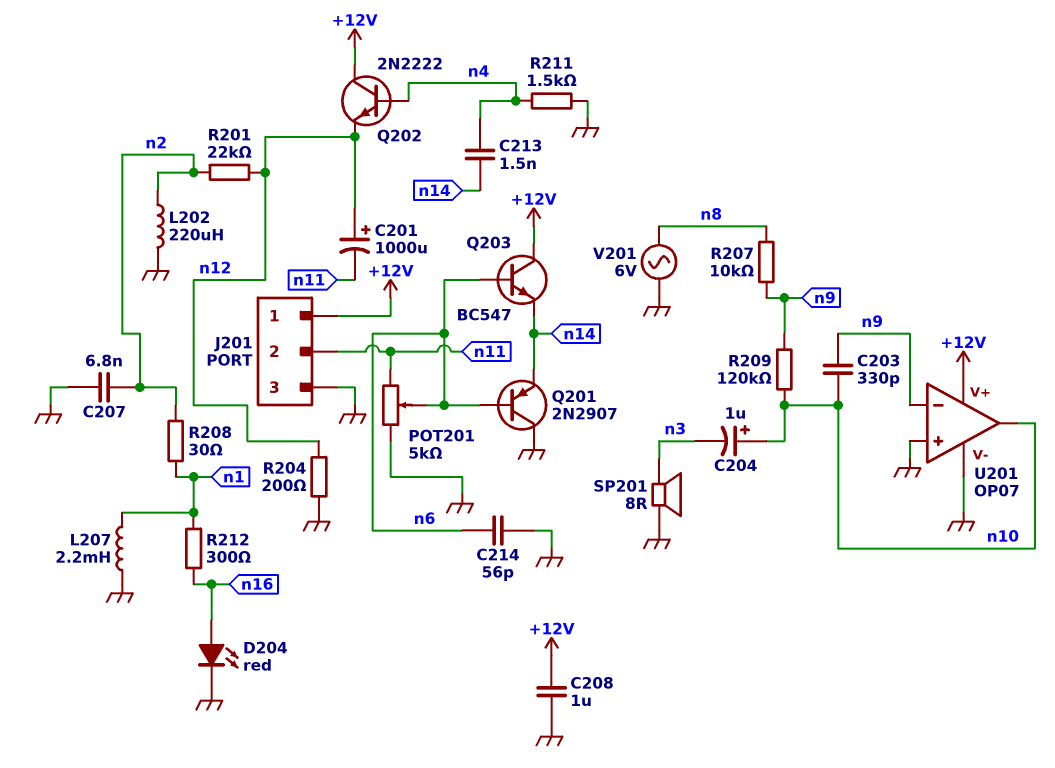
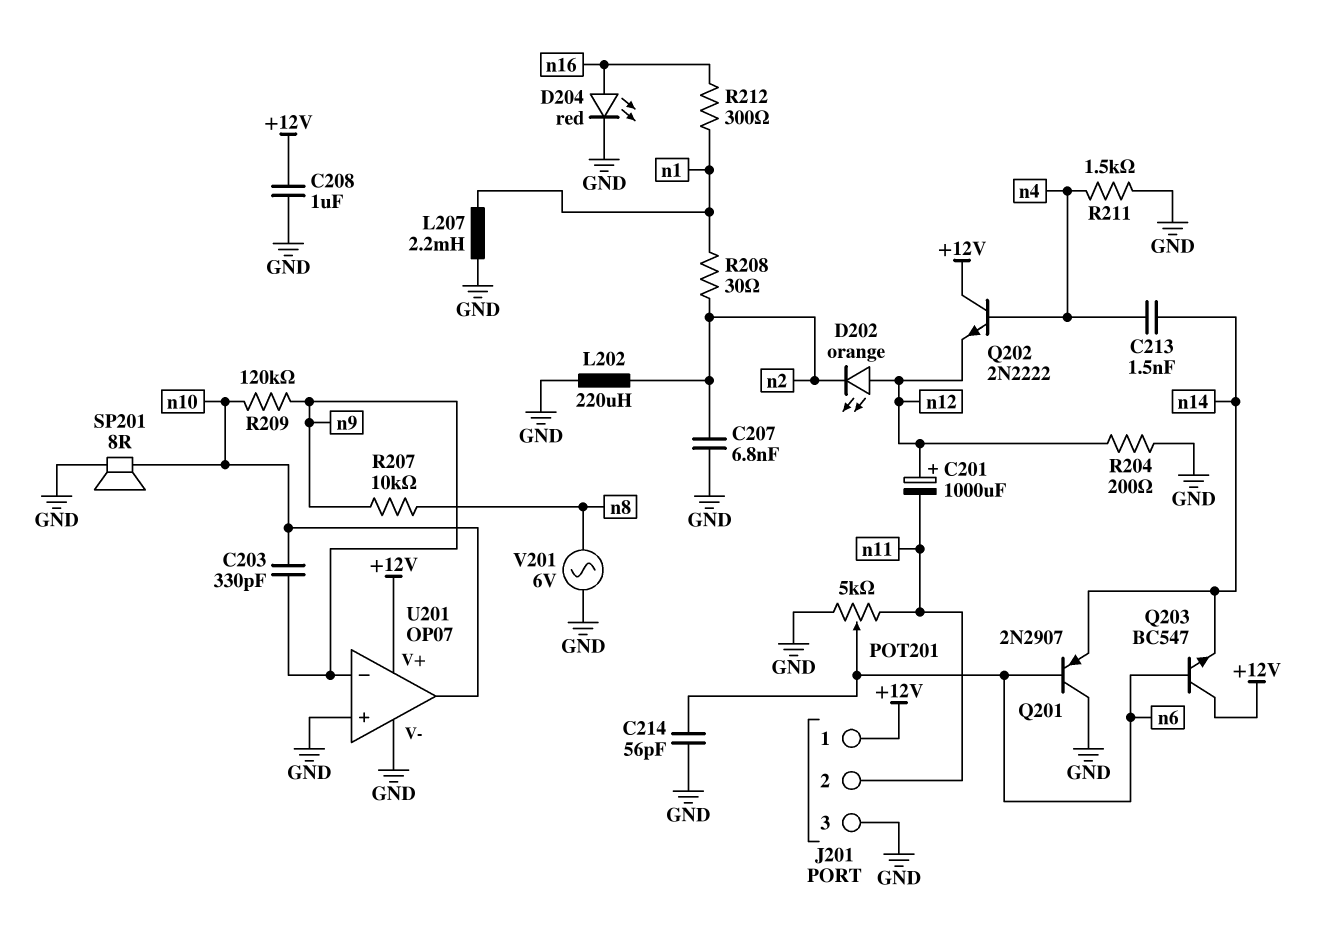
C204: 1uF (plus n10, minus n3) -> none
D202: none -> LED orange (A n12, K n2)
R201: 22k (n2, n12) -> none
SP201: speaker 8R (GND, n3) -> speaker 8R (GND, n10)

